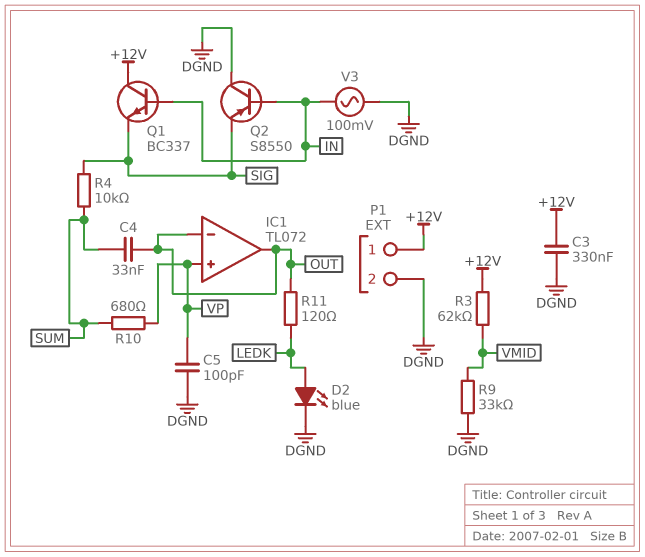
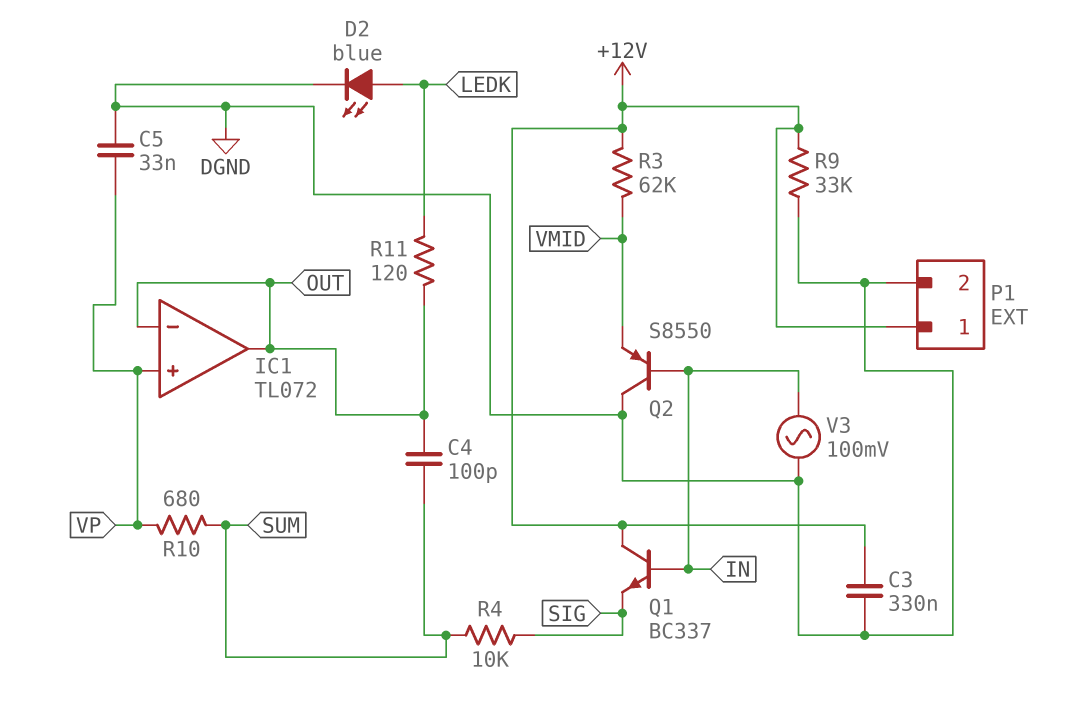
C4: 33nF (OUT, SUM) -> 100pF (OUT, SUM)
C5: 100pF (DGND, VP) -> 33nF (DGND, VP)
Q2: PNP S8550 (B IN, C DGND, E SIG) -> PNP S8550 (B IN, C DGND, E VMID)
R9: 33k (DGND, VMID) -> 33k (+12V, DGND)

